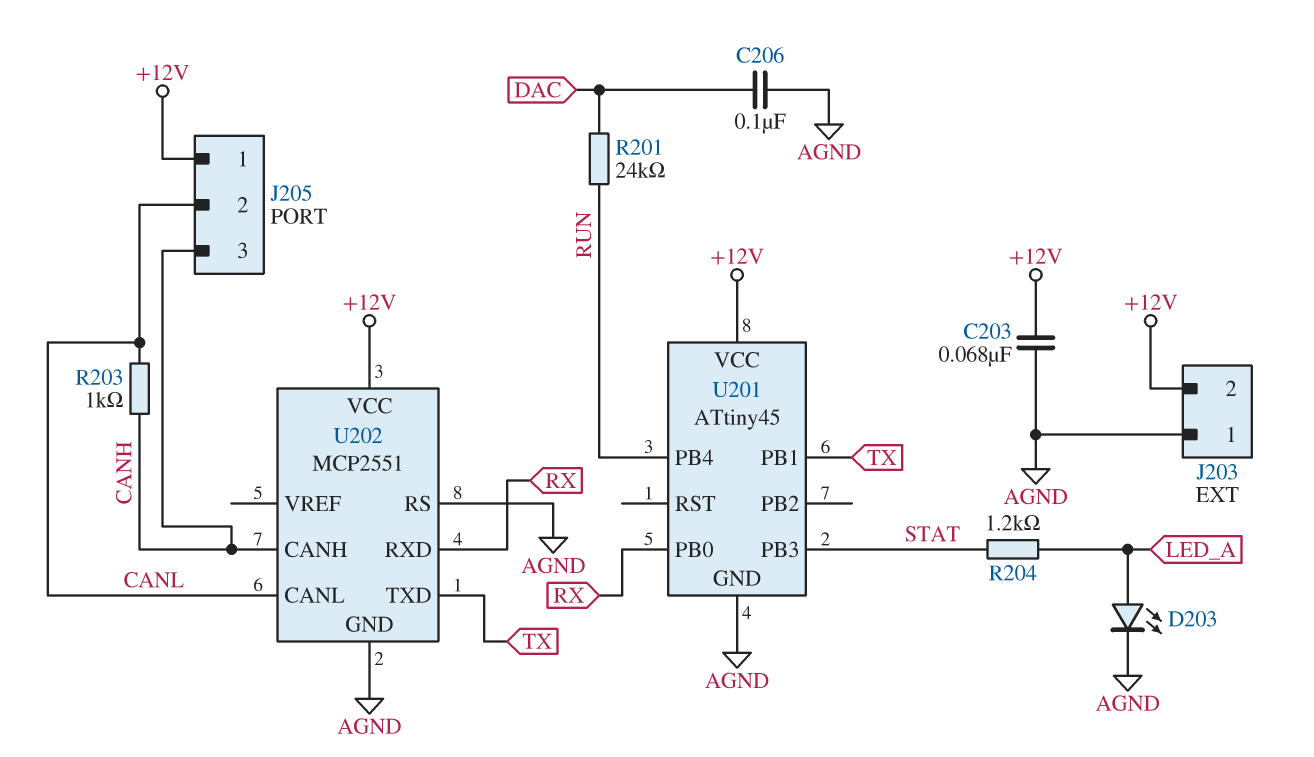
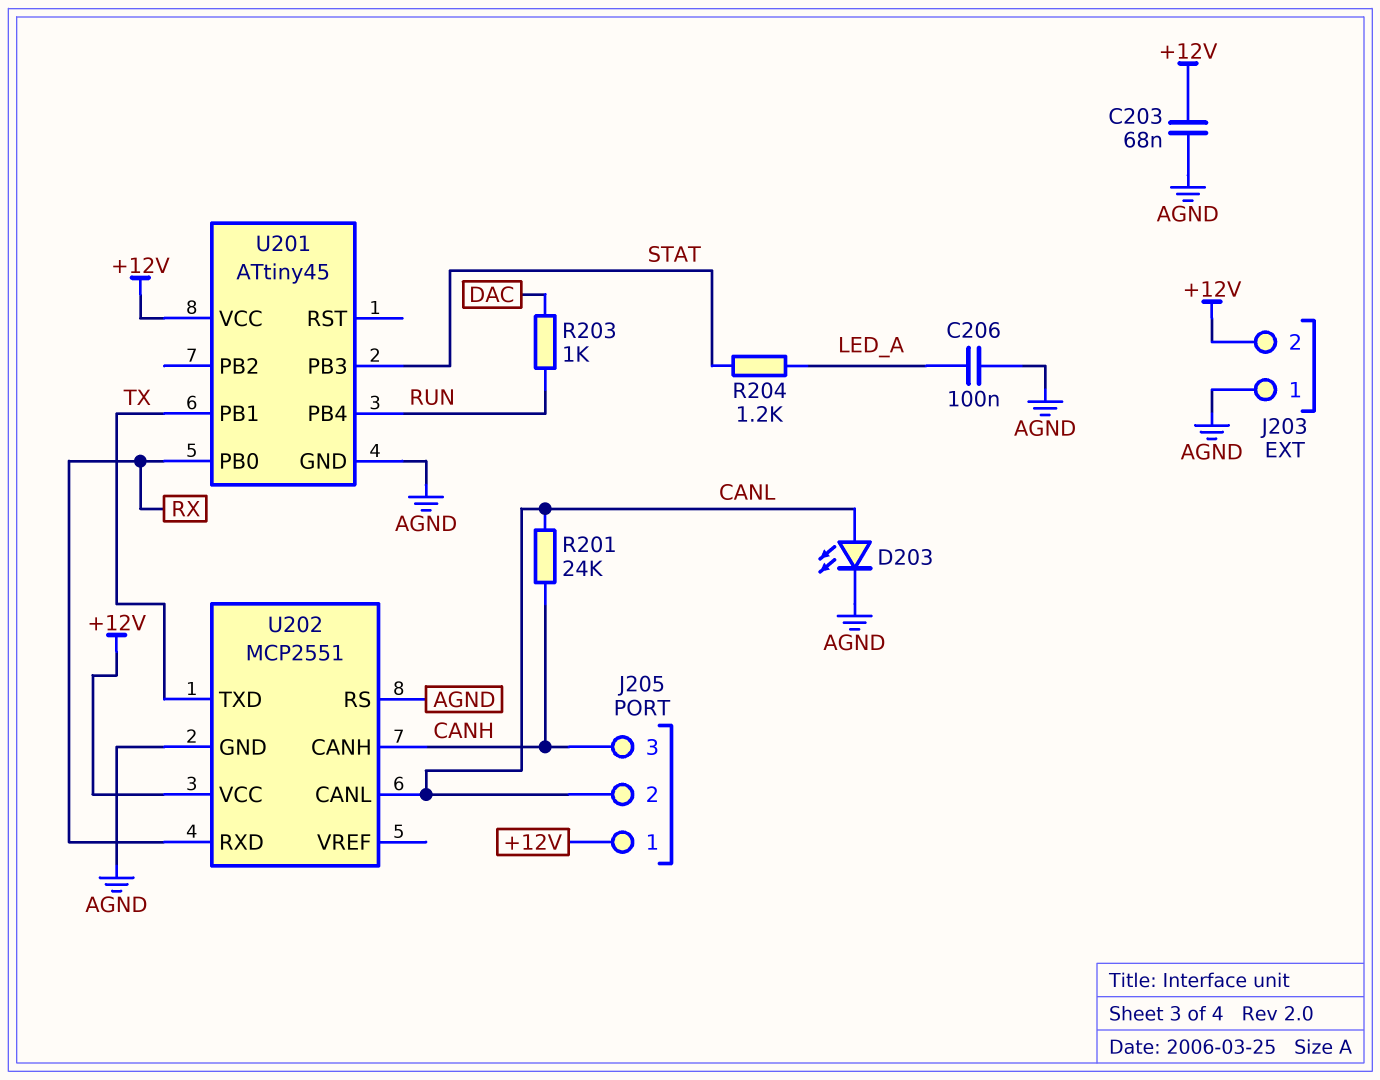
C206: 100nF (AGND, DAC) -> 100nF (AGND, LED_A)
D203: LED (A LED_A, K AGND) -> LED (A CANL, K AGND)
R201: 24k (DAC, RUN) -> 24k (CANH, CANL)
R203: 1k (CANH, CANL) -> 1k (DAC, RUN)

